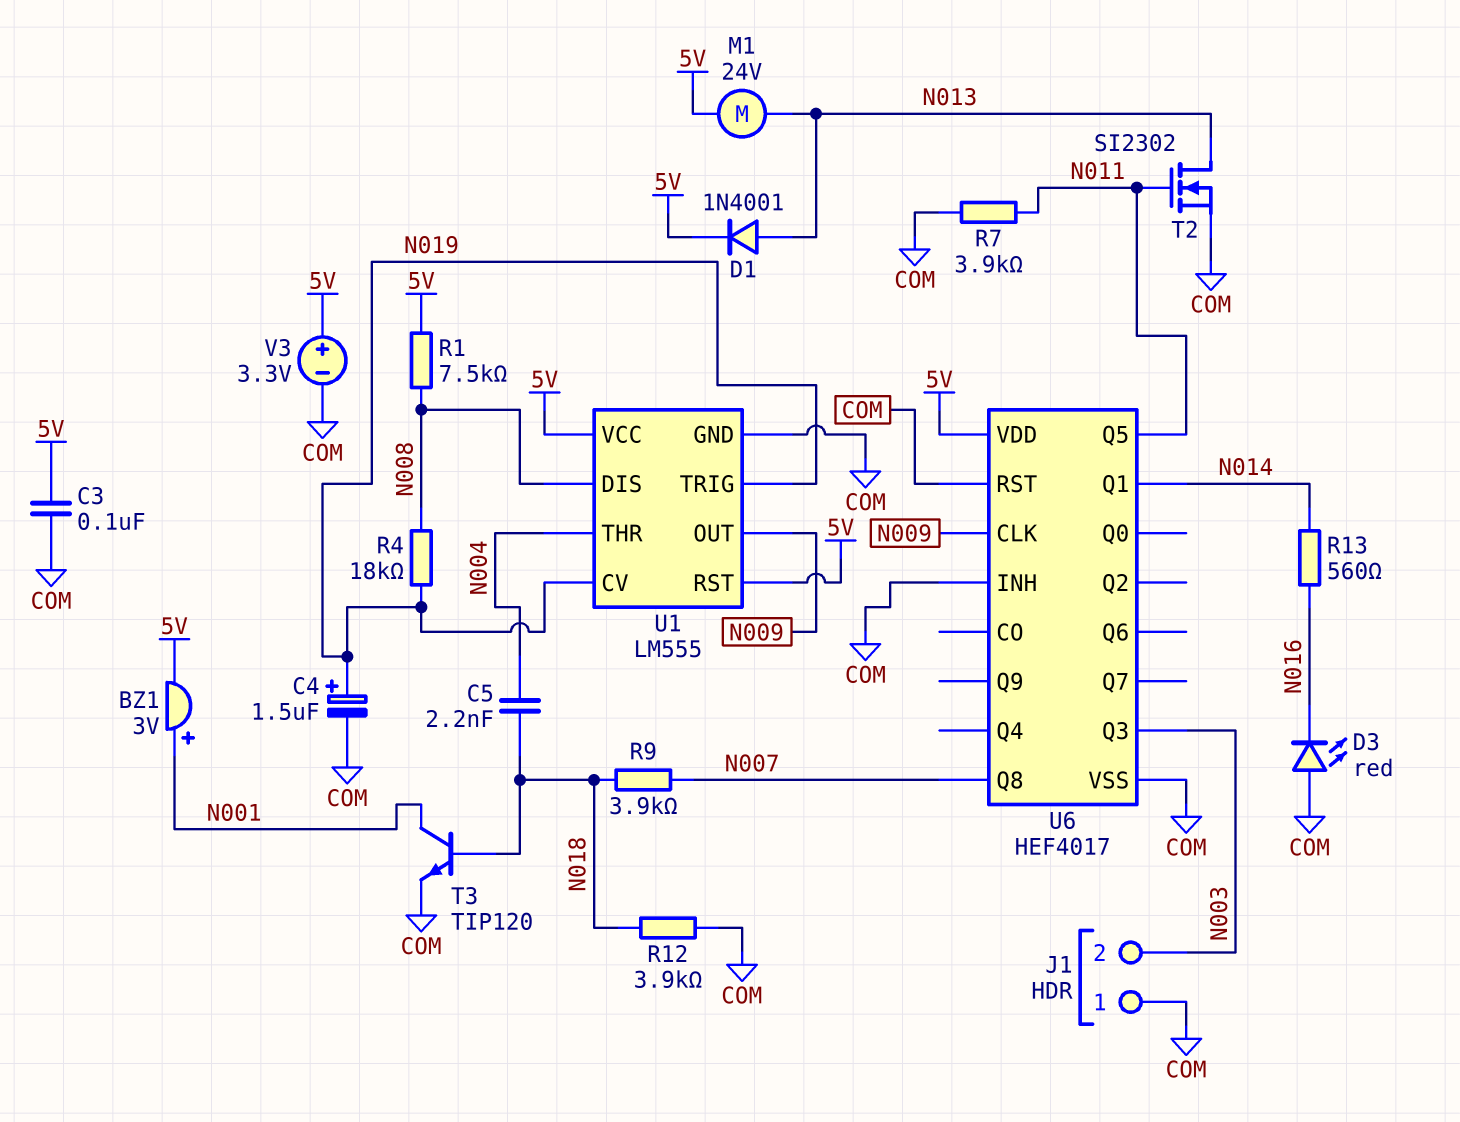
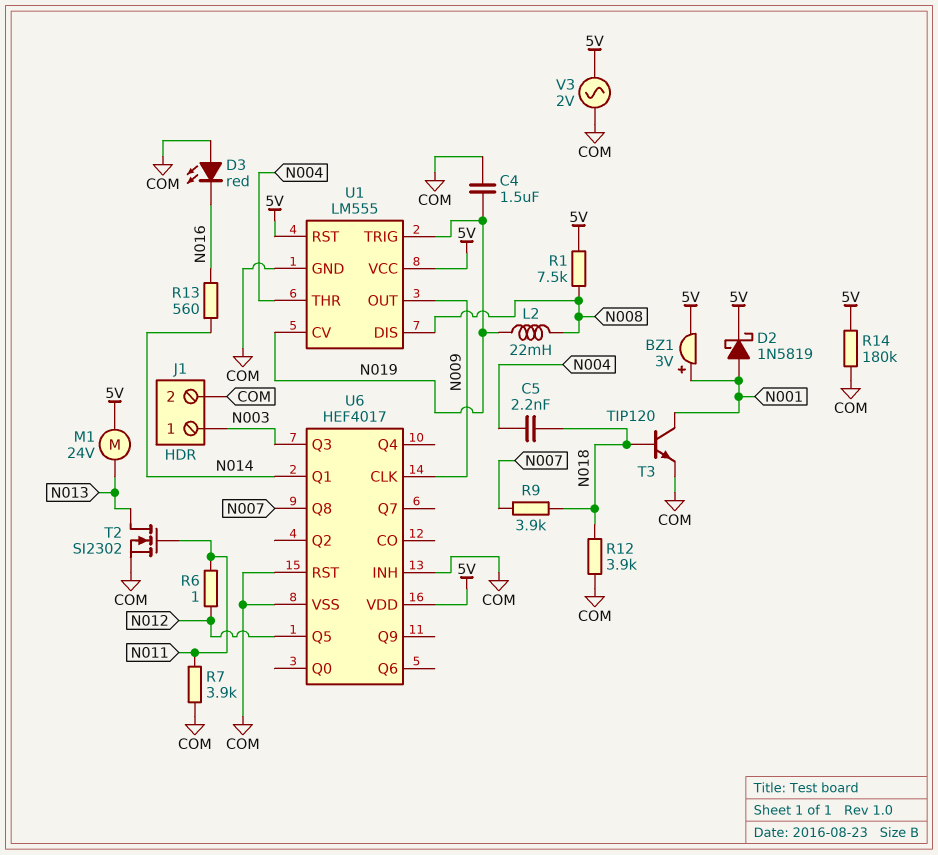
C3: 100nF (5V, COM) -> none
C4: 1.5uF (plus N019, minus COM) -> 1.5uF (COM, N019)
D1: diode 1N4001 (A N013, K 5V) -> none
D2: none -> schottky 1N5819 (A N001, K 5V)
J1 pin 1: COM -> N003
J1 pin 2: N003 -> COM
L2: none -> 22mH (N008, N019)
R4: 18k (N008, N019) -> none
R6: none -> 1 (N011, N012)
R14: none -> 180k (5V, COM)
U6 pin Q5: N011 -> N012
V3: 3.3V (plus 5V, minus COM) -> AC 2V (5V, COM)

